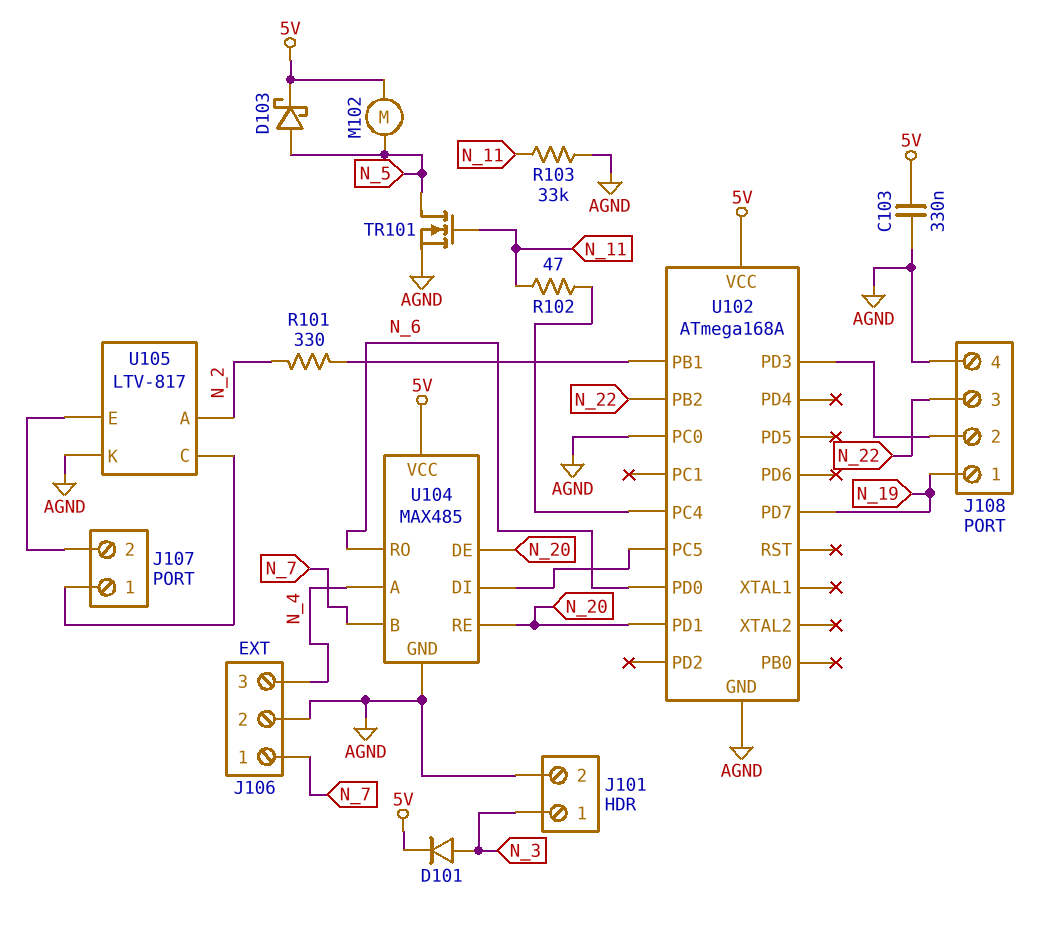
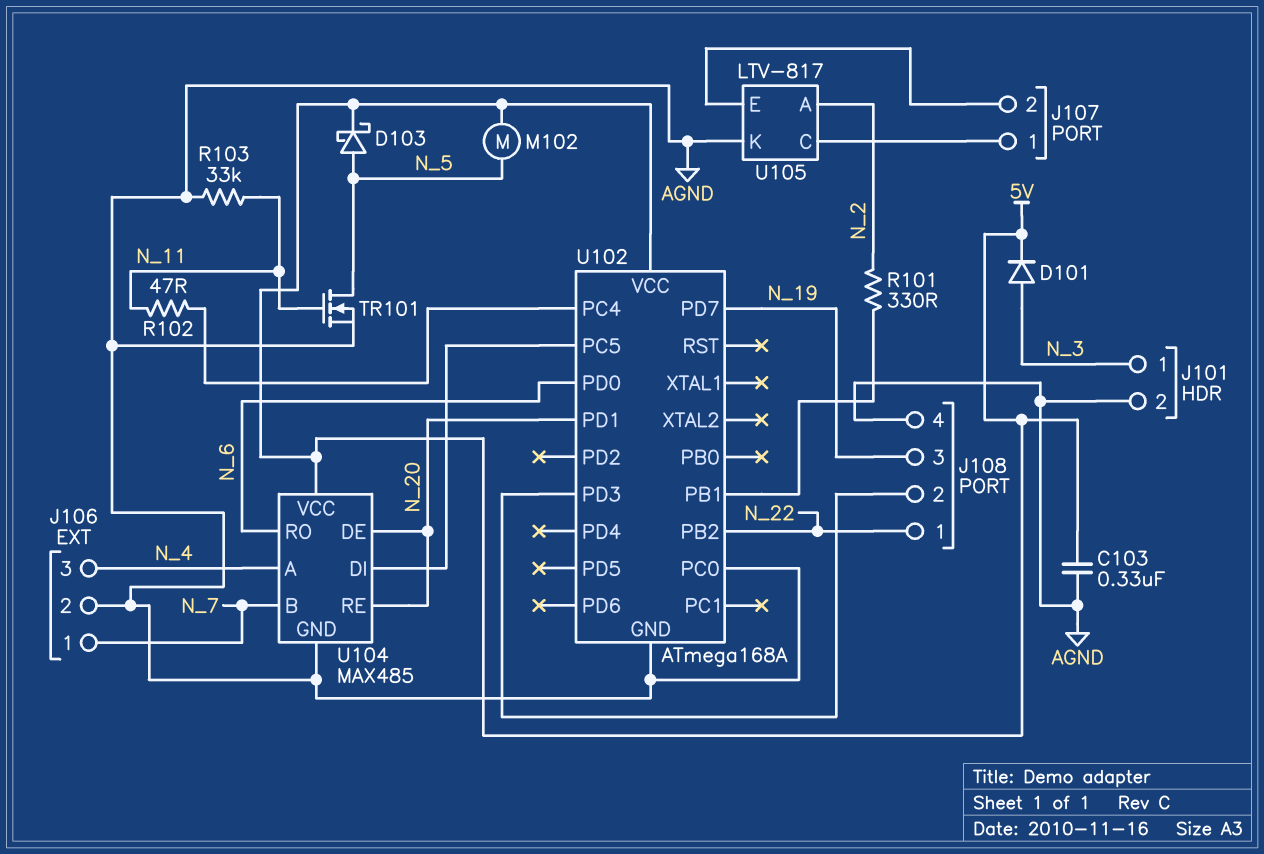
J108 pin 1: N_19 -> N_22
J108 pin 3: N_22 -> N_19

